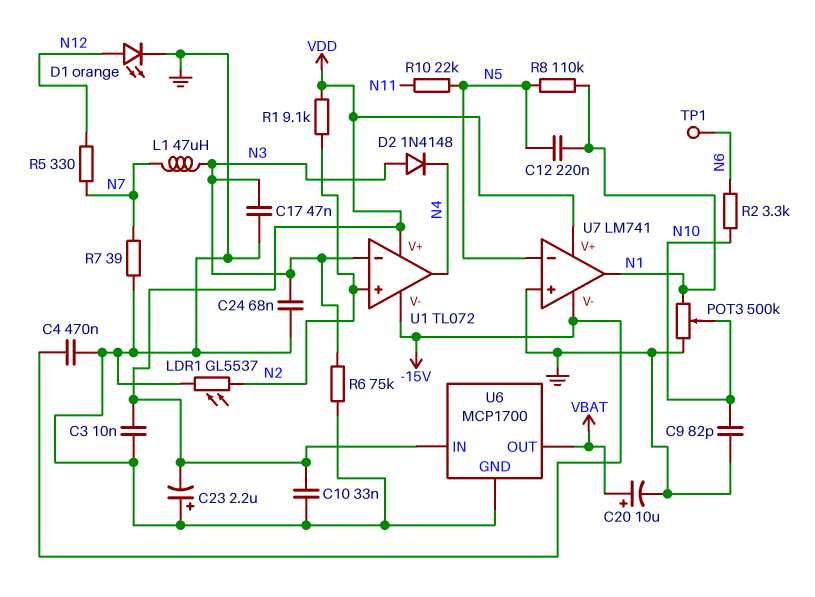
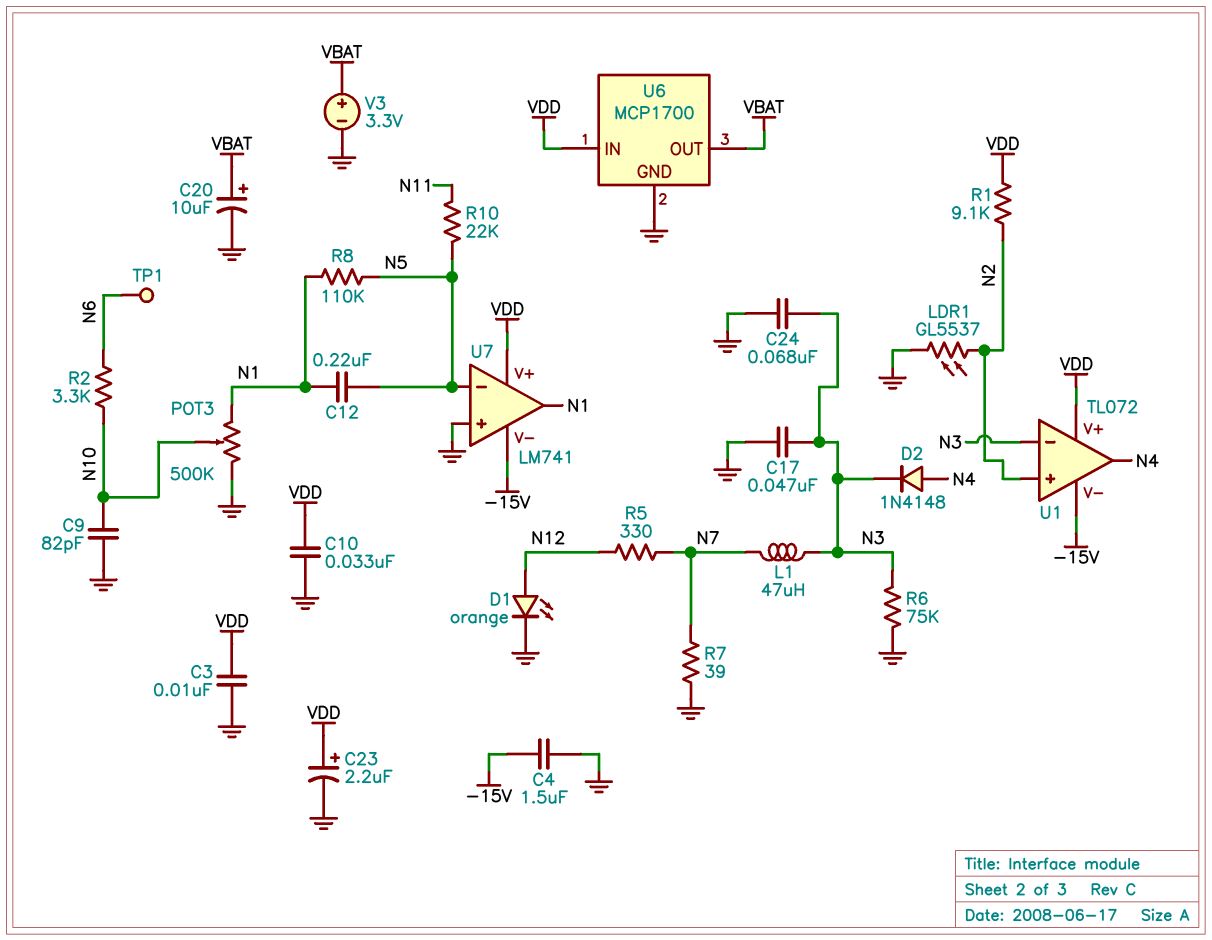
C4: 470nF (-15V, GND) -> 1.5uF (-15V, GND)
C23: 2.2uF (plus GND, minus VDD) -> 2.2uF (plus VDD, minus GND)
D2: diode 1N4148 (A N3, K N4) -> diode 1N4148 (A N4, K N3)
V3: none -> 3.3V (plus VBAT, minus GND)

